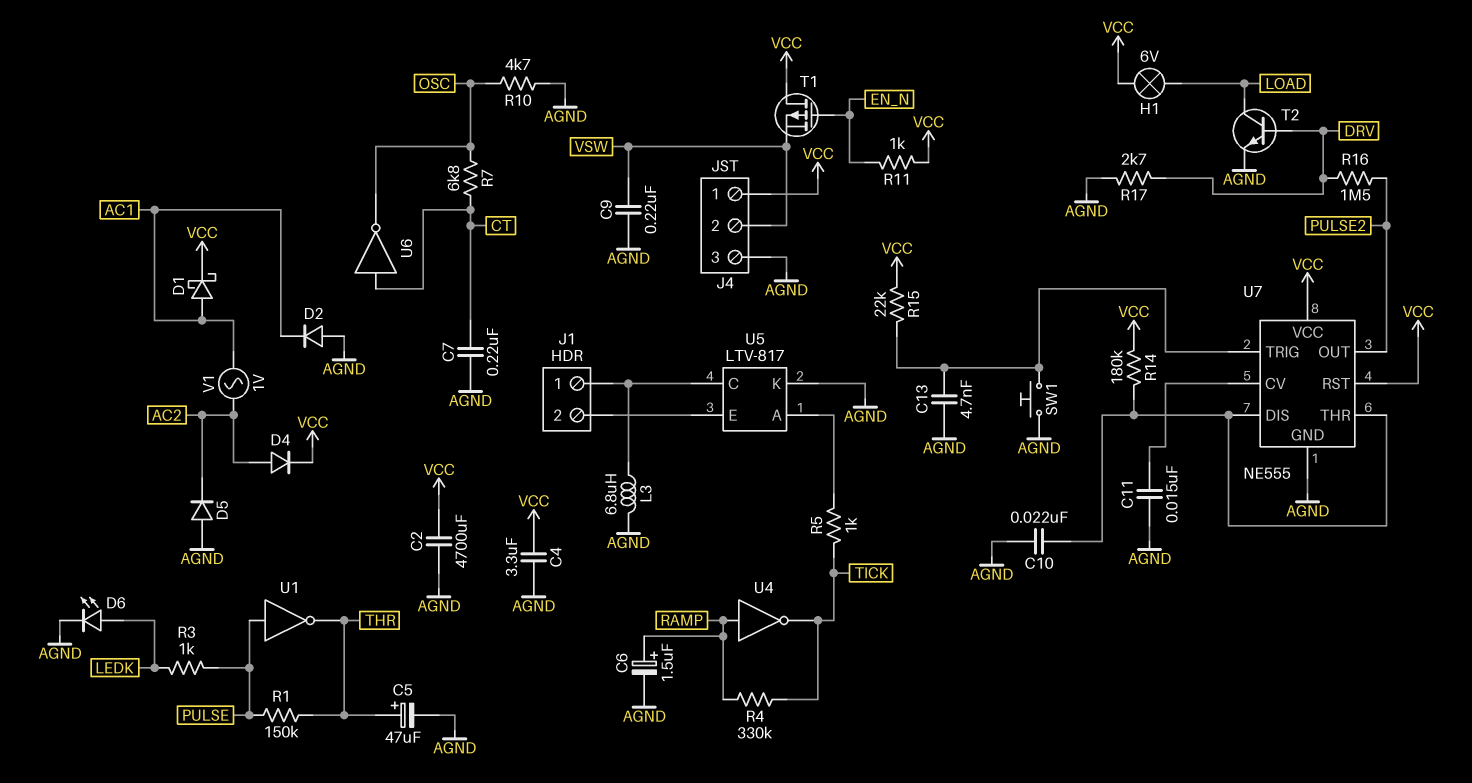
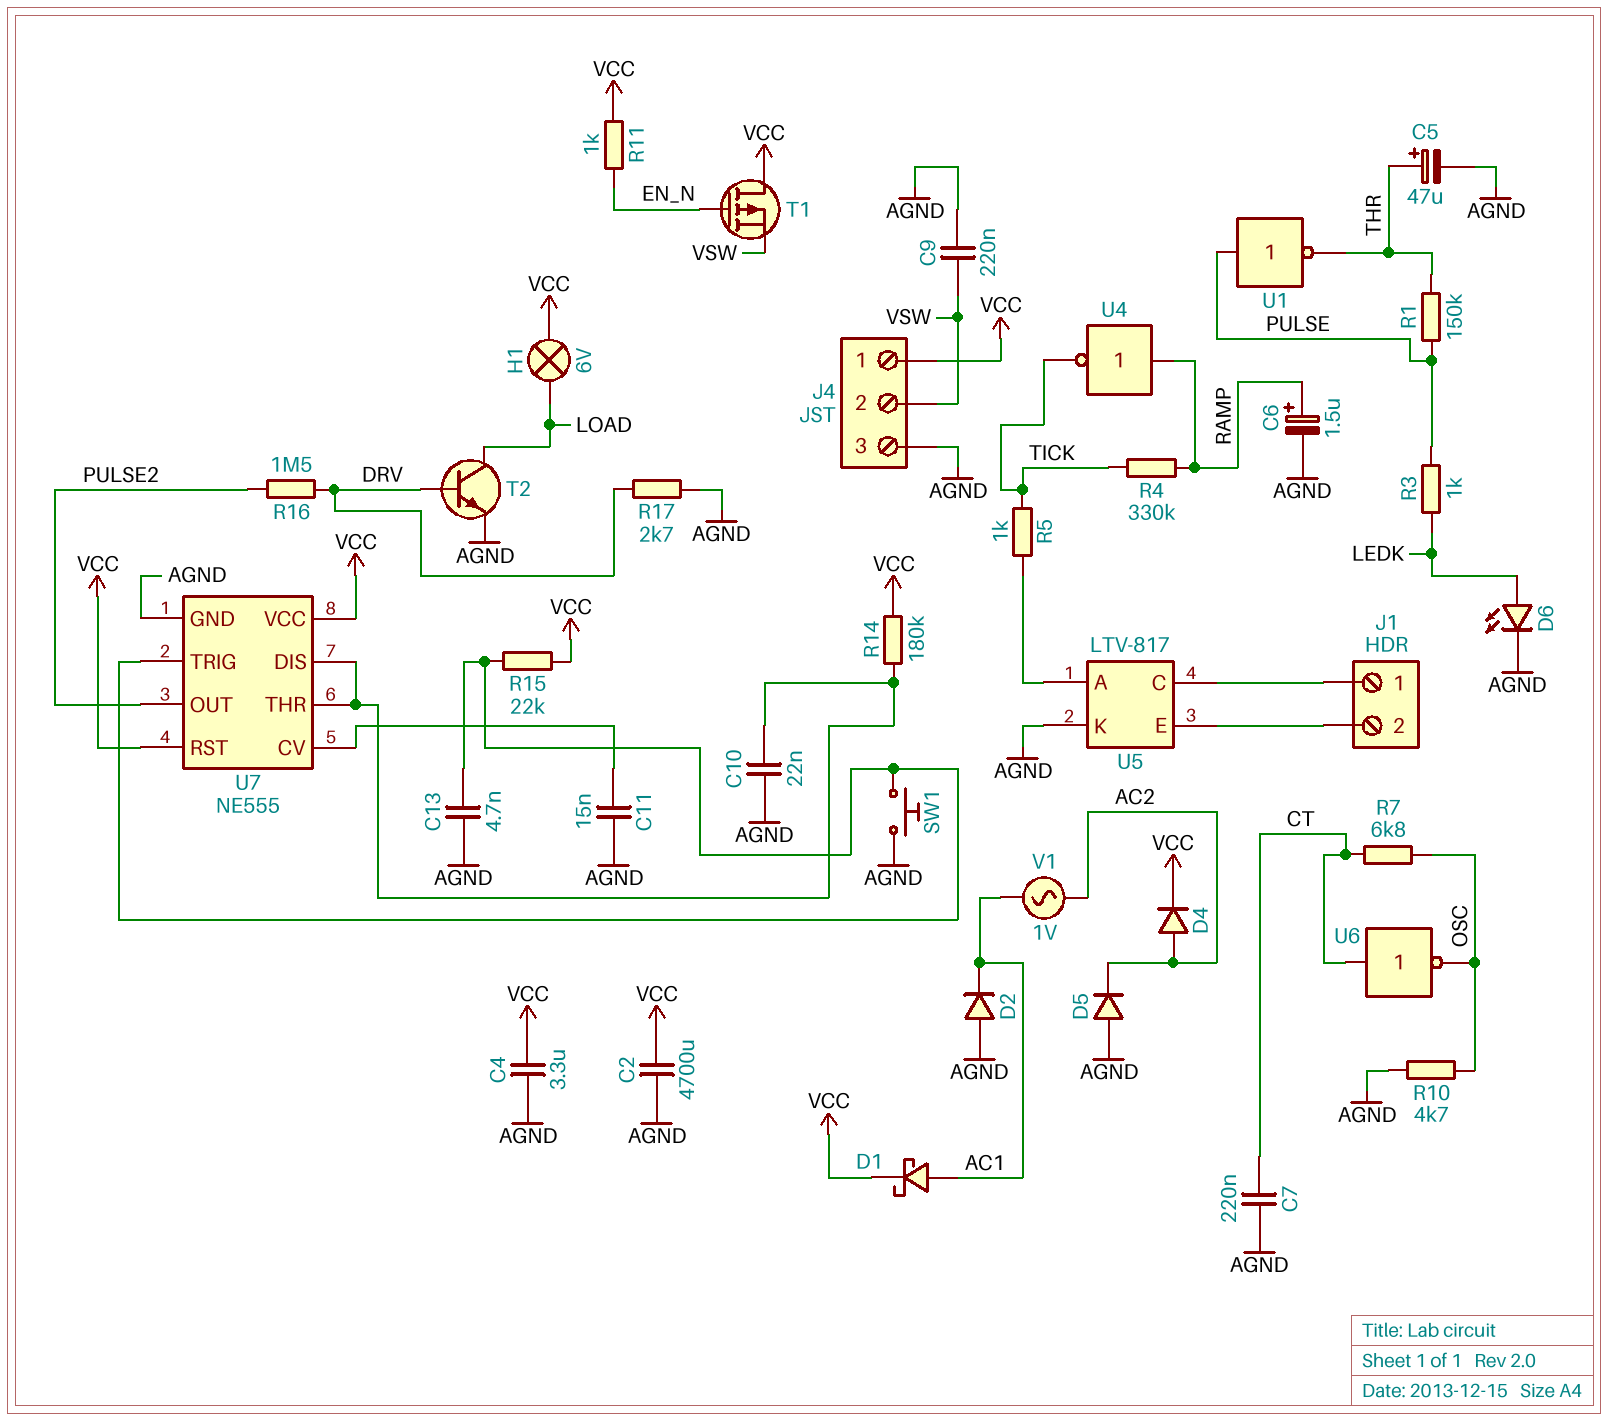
L3: 6.8uH (AGND, J1/1) -> none

